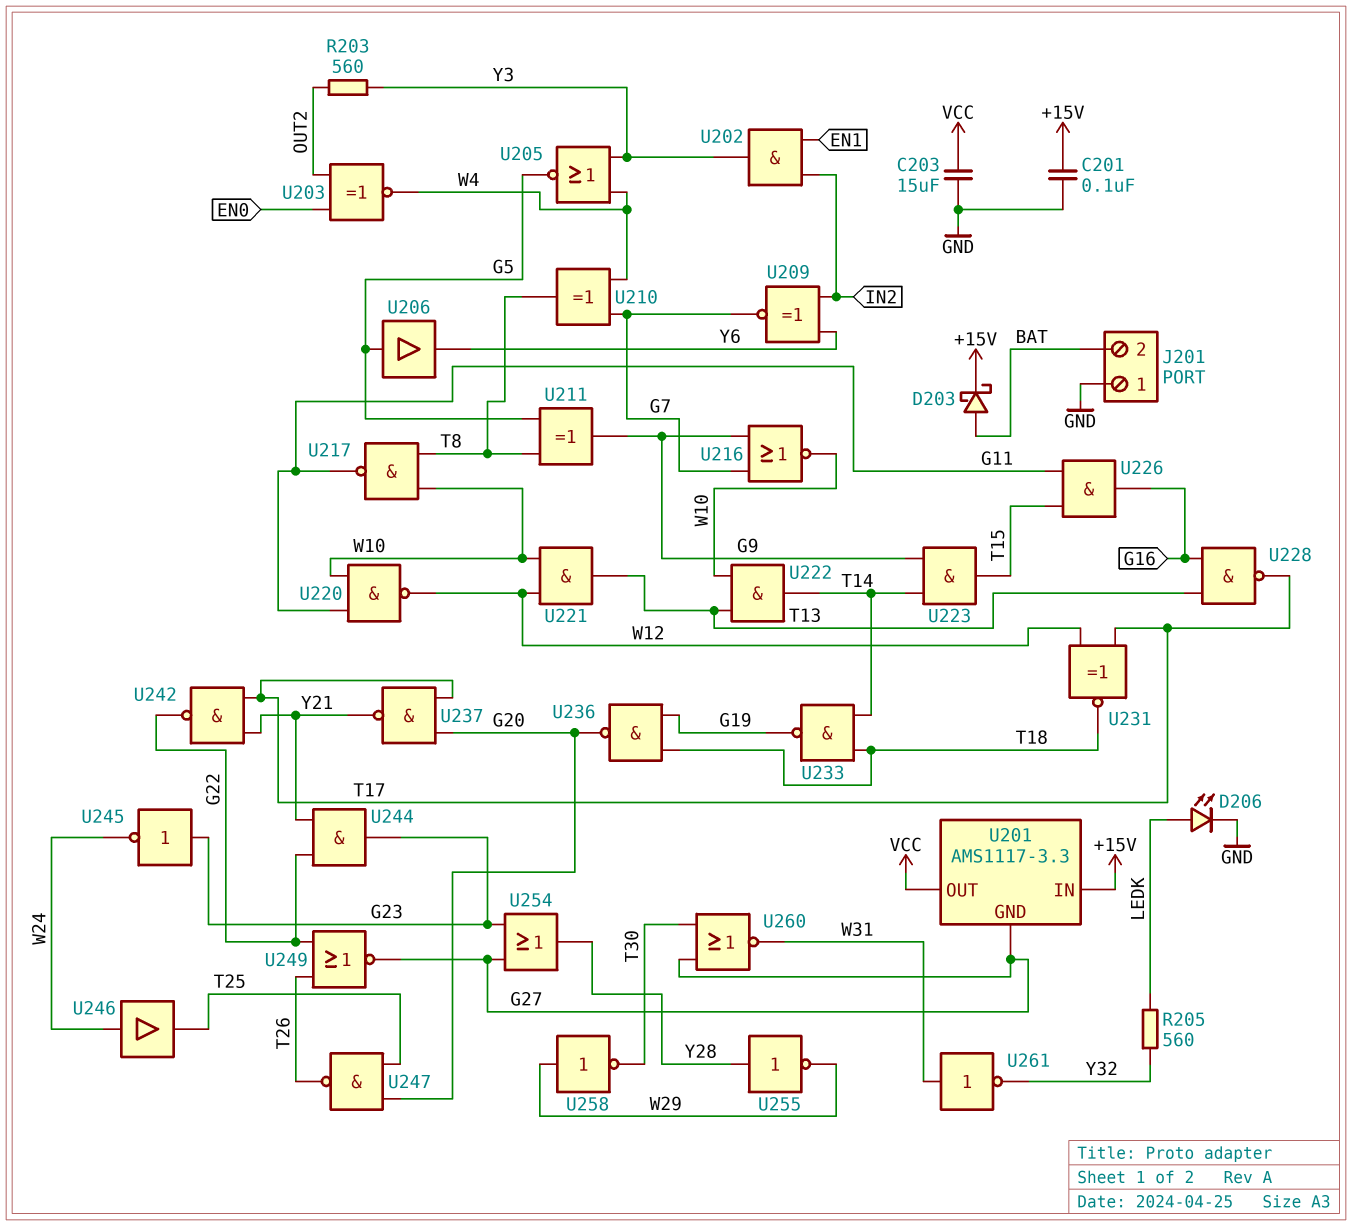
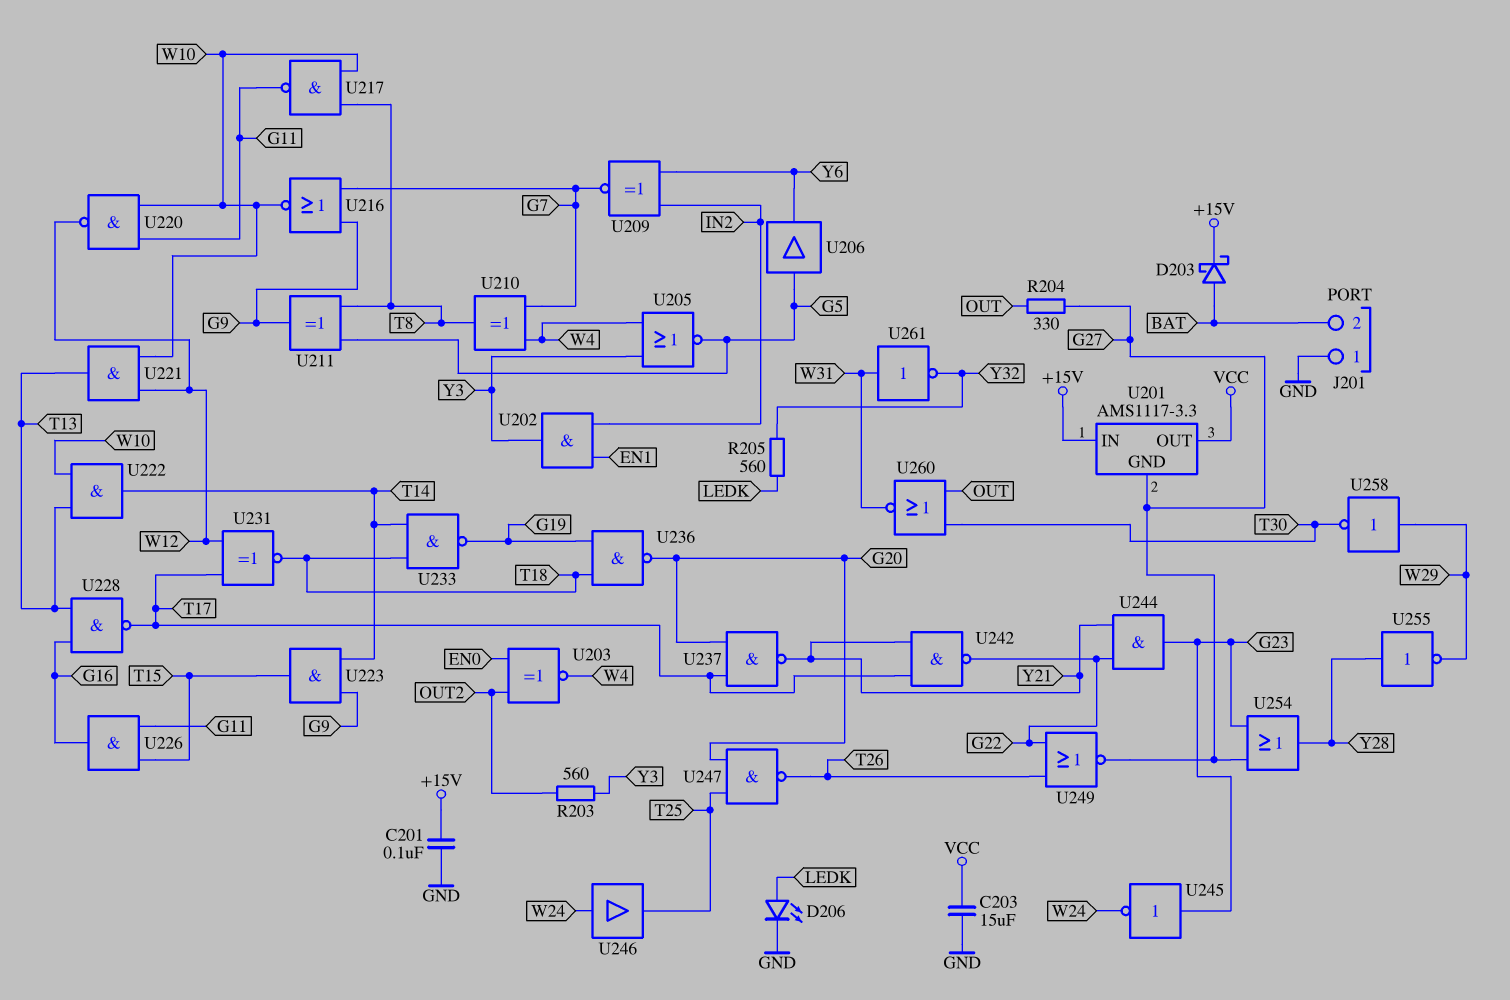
R204: none -> 330 (G27, OUT)
U260: NOR (in G27, in T30, out W31) -> NOR (in OUT, in T30, out W31)

